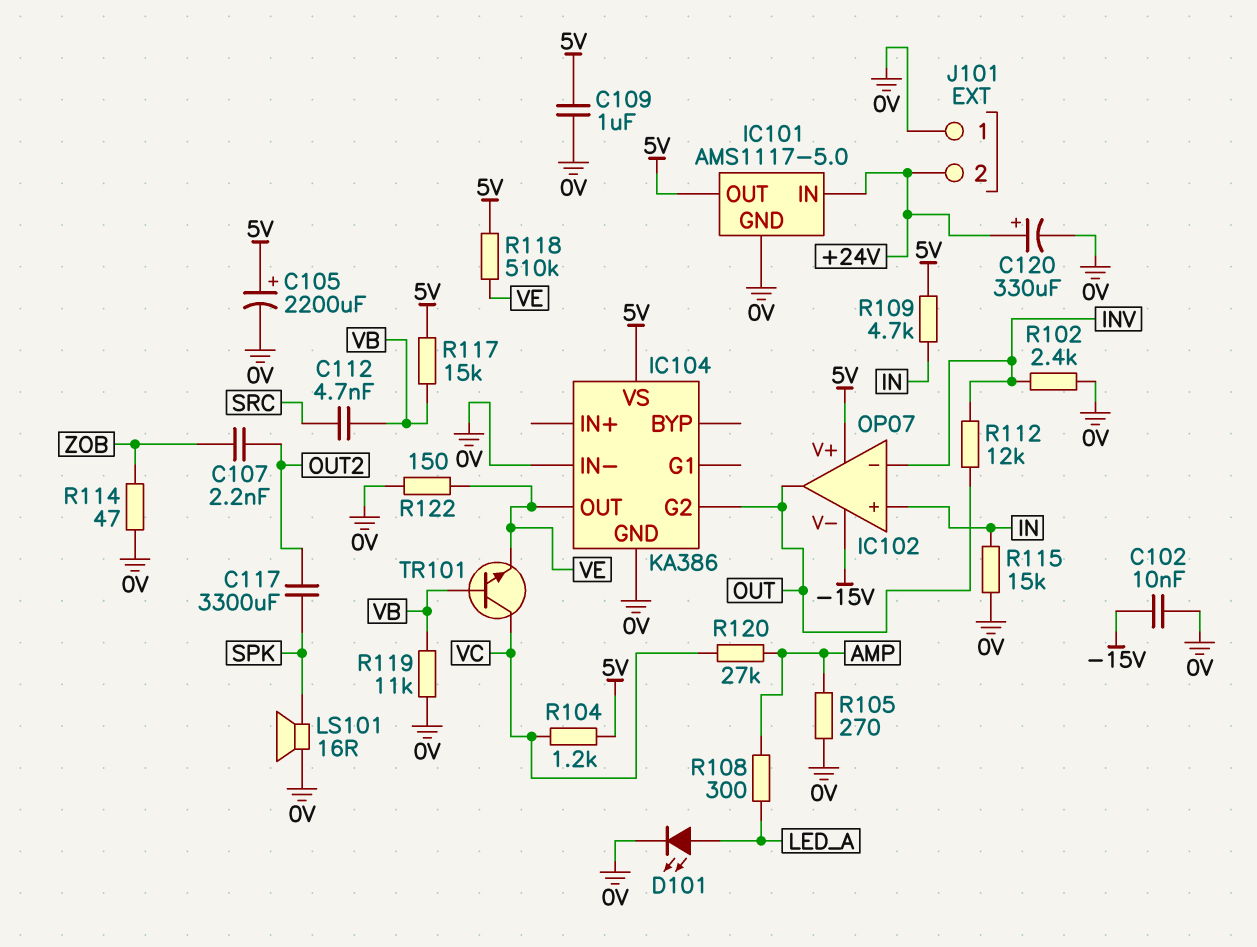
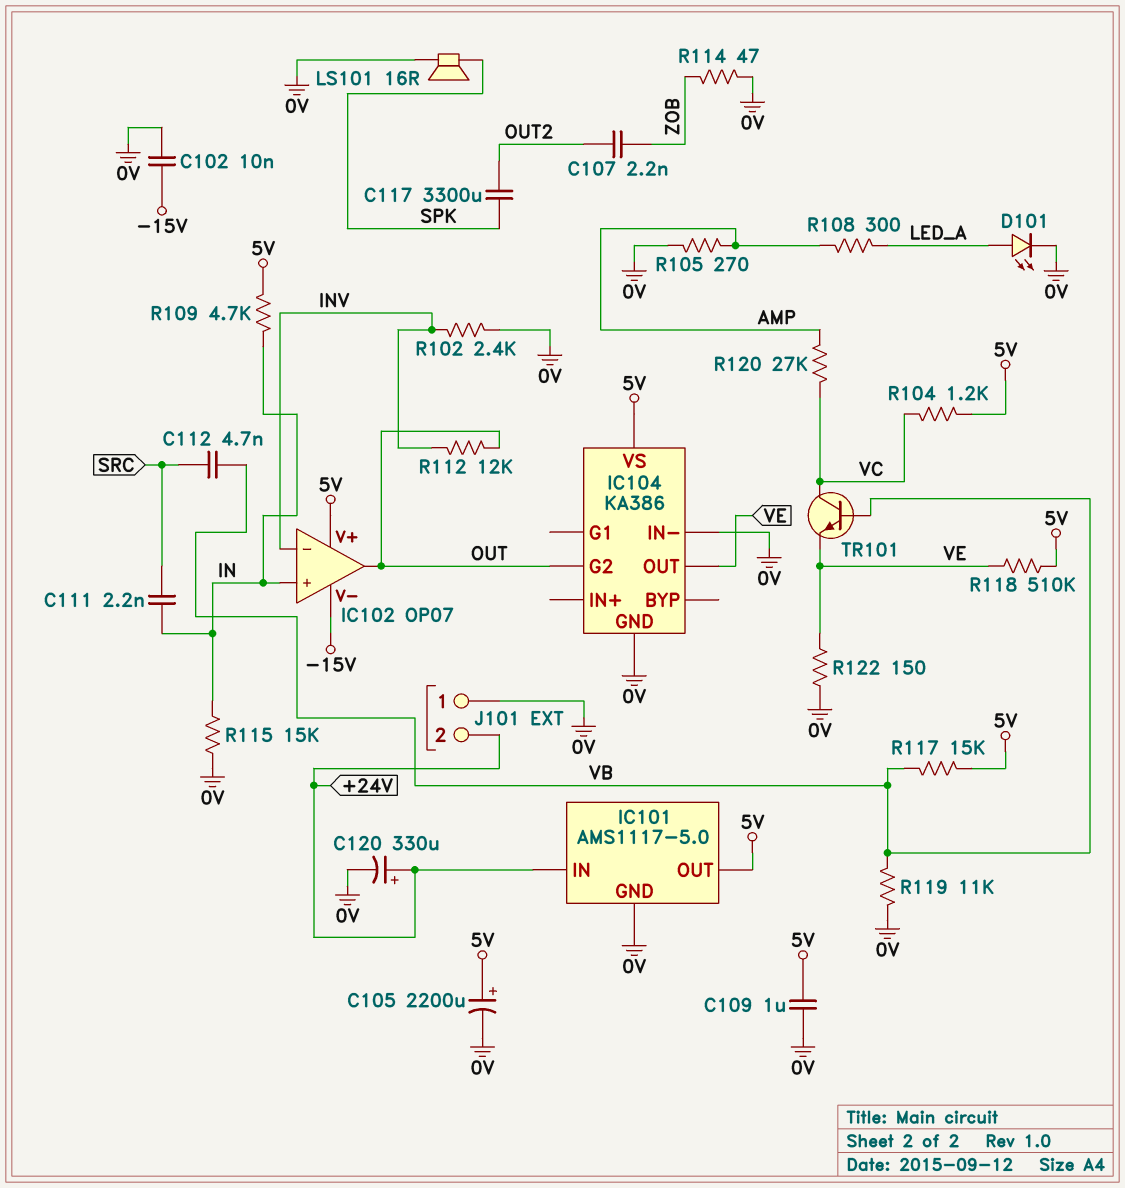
C111: none -> 2.2nF (IN, SRC)

